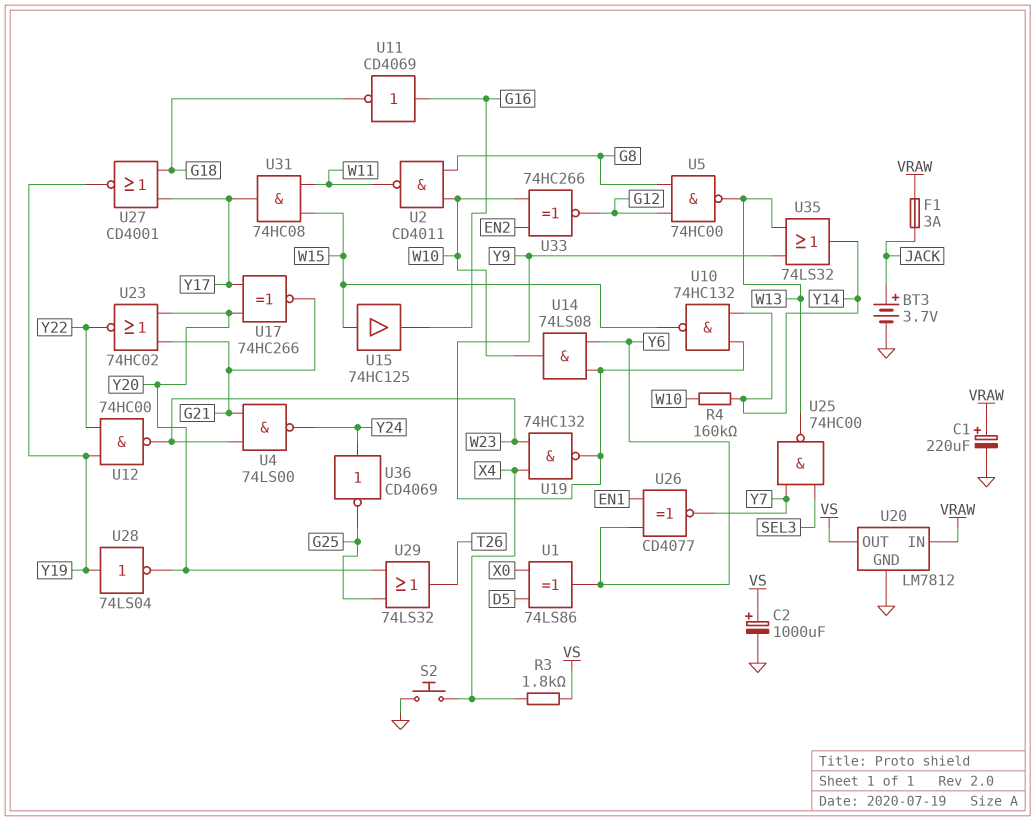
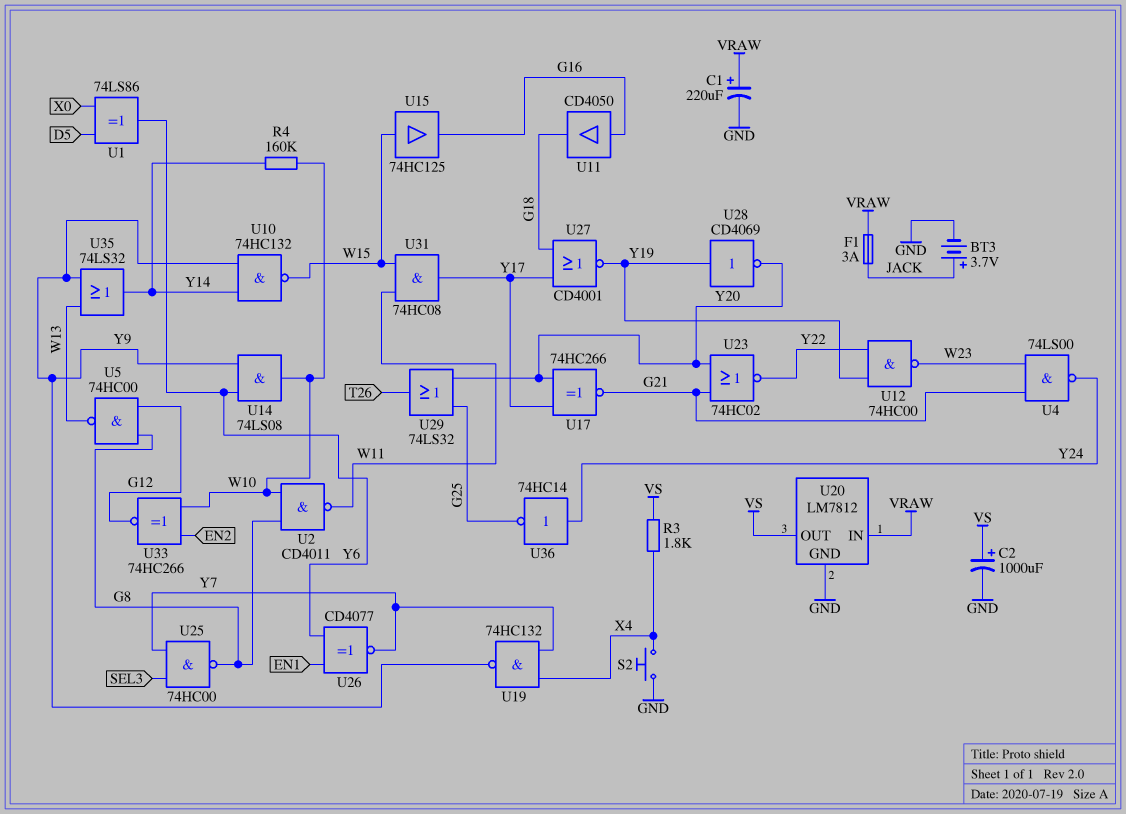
U11: NOT CD4069 (in G16, out G18) -> buffer CD4050 (in G16, out G18)
U19: NAND 74HC132 (in W23, in X4, out Y9) -> NAND 74HC132 (in X4, in Y7, out Y9)
U25: NAND 74HC00 (in SEL3, in Y7, out W13) -> NAND 74HC00 (in SEL3, in Y7, out G8)
U28: NOT 74LS04 (in Y19, out Y20) -> NOT CD4069 (in Y19, out Y20)
U36: NOT CD4069 (in Y24, out G25) -> NOT 74HC14 (in Y24, out G25)

